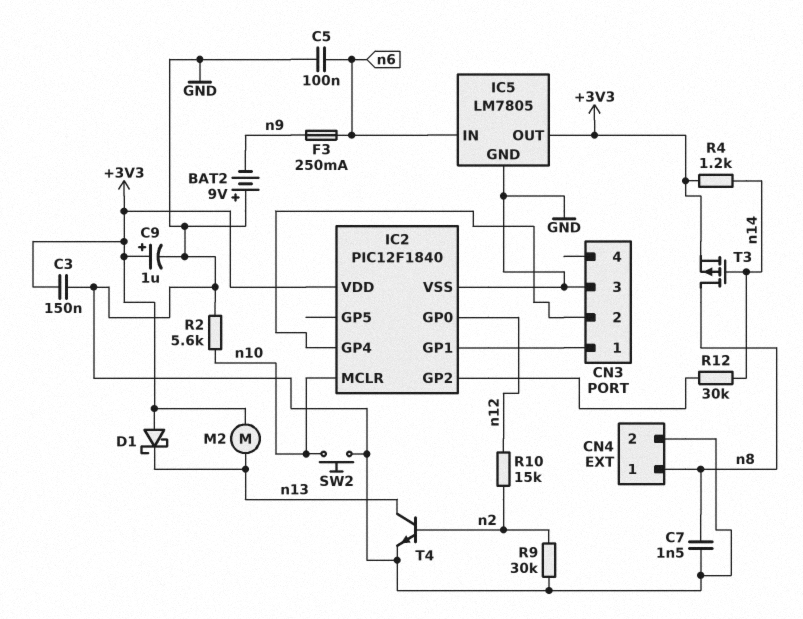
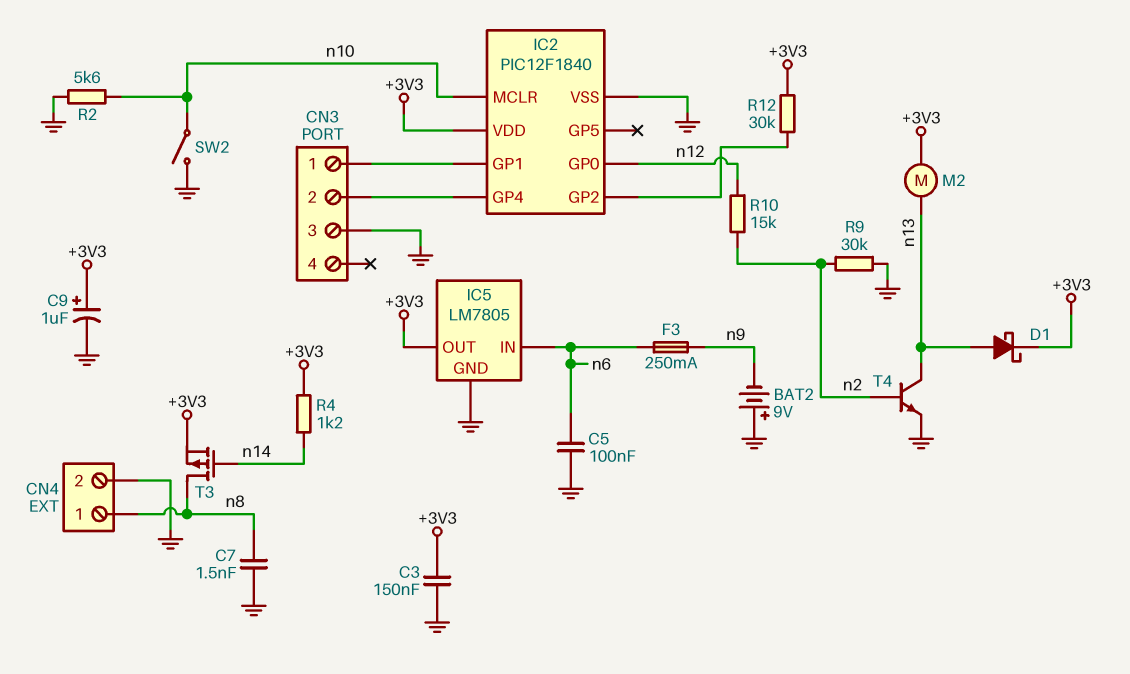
D1: schottky (A +3V3, K n13) -> schottky (A n13, K +3V3)
R12: 30k (IC2/GP2, n14) -> 30k (+3V3, IC2/GP2)
SW2: button (GND, n10) -> switch (GND, n10)

